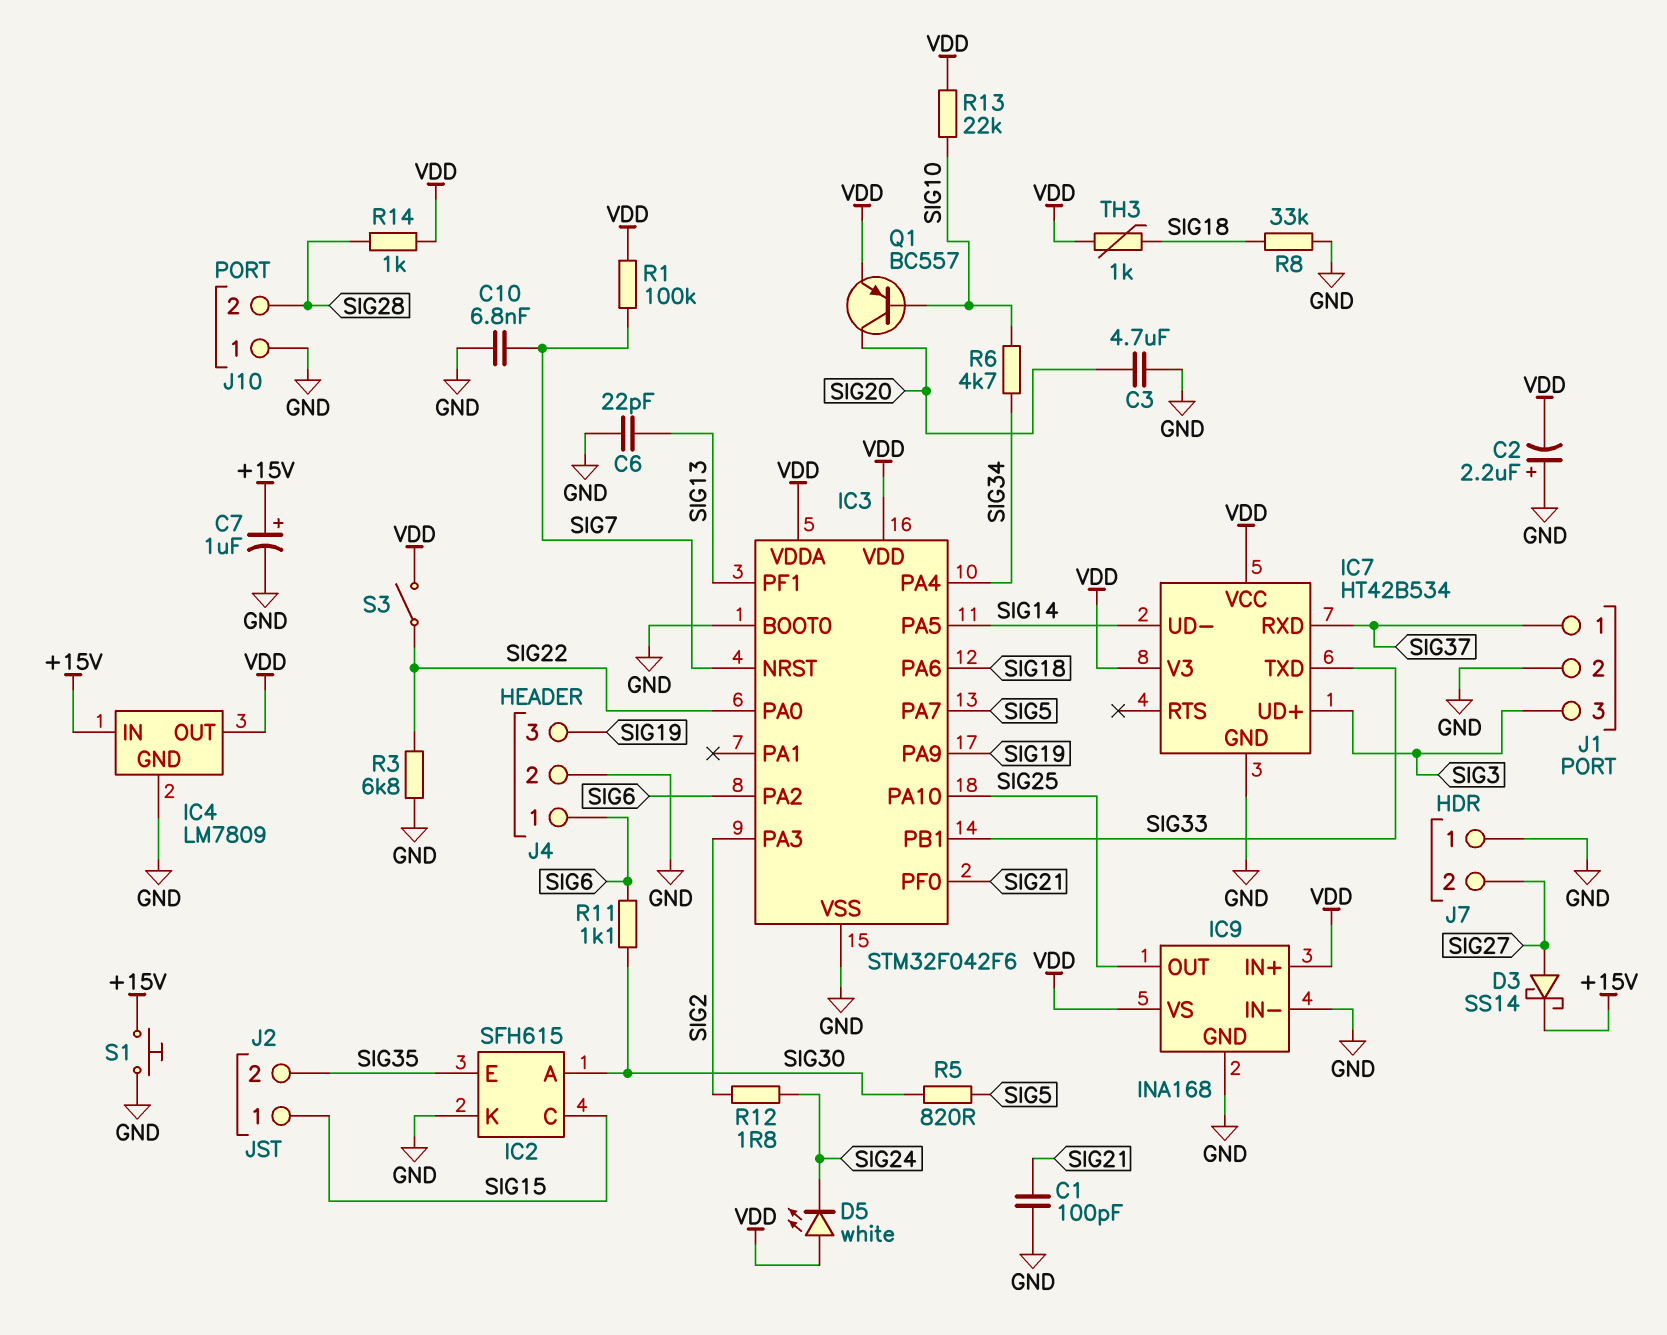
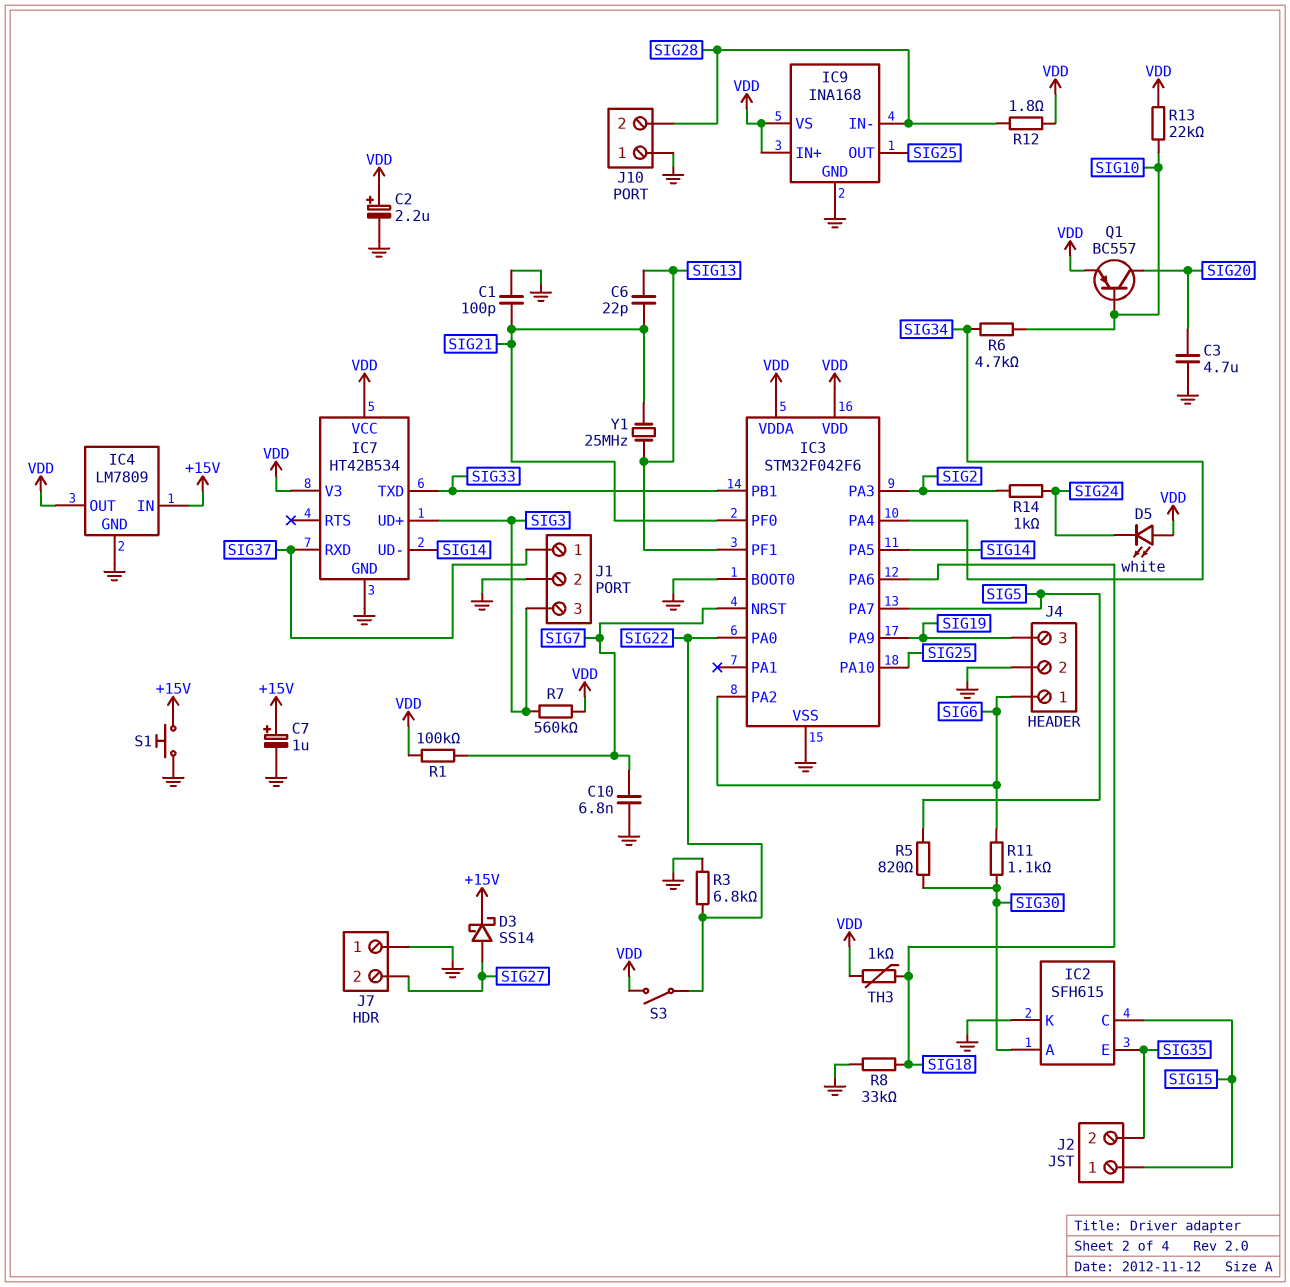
C2: 2.2uF (plus GND, minus VDD) -> 2.2uF (plus VDD, minus GND)
C6: 22pF (GND, SIG13) -> 22pF (SIG13, SIG21)
IC9 pin IN-: GND -> SIG28
R7: none -> 560k (SIG3, VDD)
R12: 1.8 (SIG2, SIG24) -> 1.8 (SIG28, VDD)
R14: 1k (SIG28, VDD) -> 1k (SIG2, SIG24)
Y1: none -> 25MHz (SIG13, SIG21)

